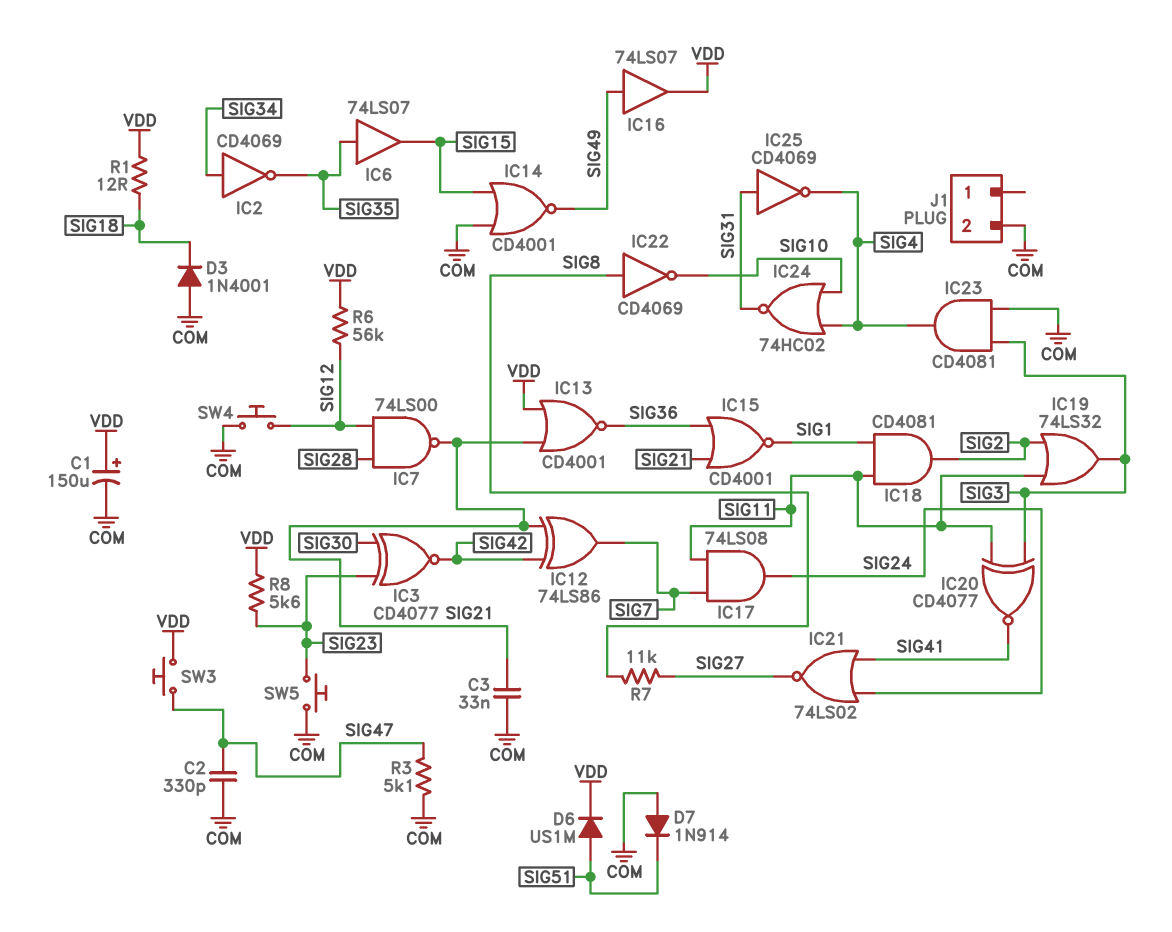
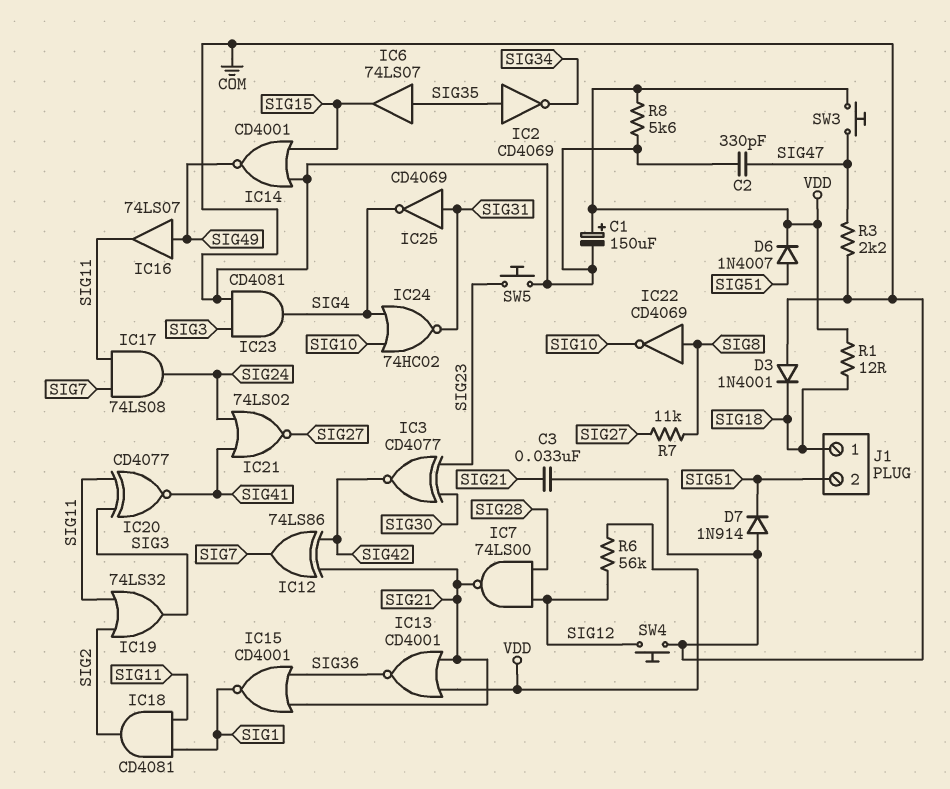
D6: diode US1M (A SIG51, K VDD) -> diode 1N4007 (A SIG51, K VDD)
IC2: NOT CD4069 (in SIG34, out SIG35) -> NOT CD4069 (in SIG35, out SIG34)
IC16: buffer 74LS07 (in SIG49, out VDD) -> buffer 74LS07 (in SIG49, out SIG11)
J1 pin 1: none -> SIG18
J1 pin 2: COM -> SIG51
R3: 5.1k (COM, SIG47) -> 2.2k (COM, SIG47)
R8: 5.6k (SIG23, VDD) -> 5.6k (COM, VDD)

